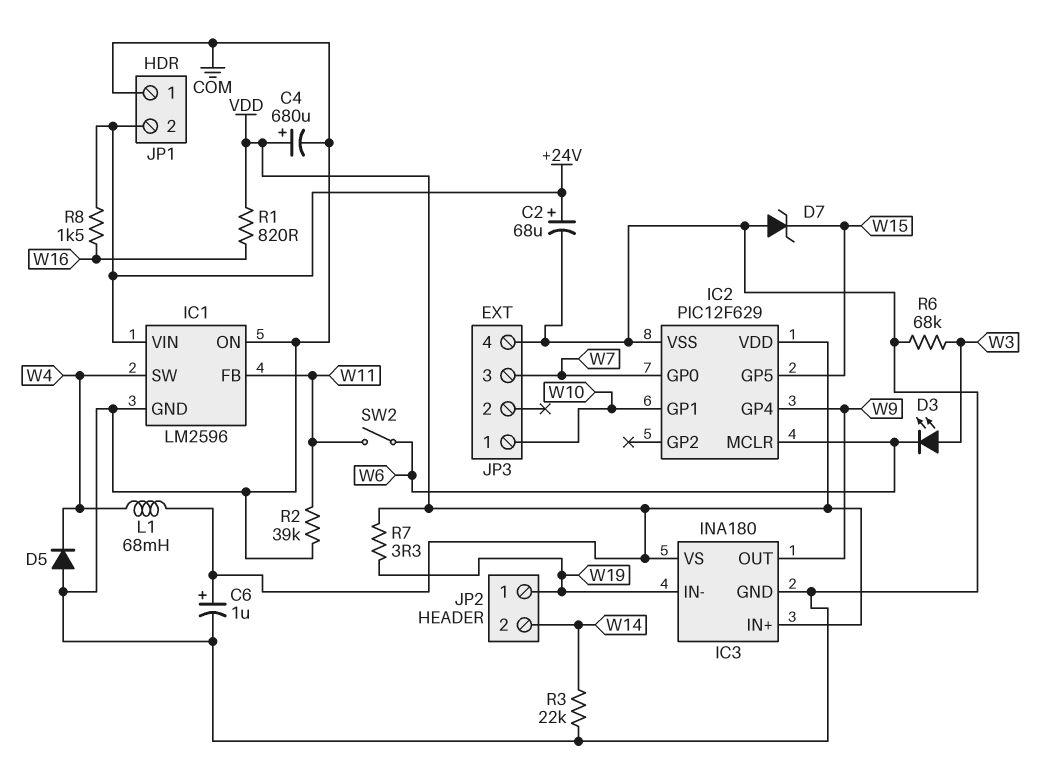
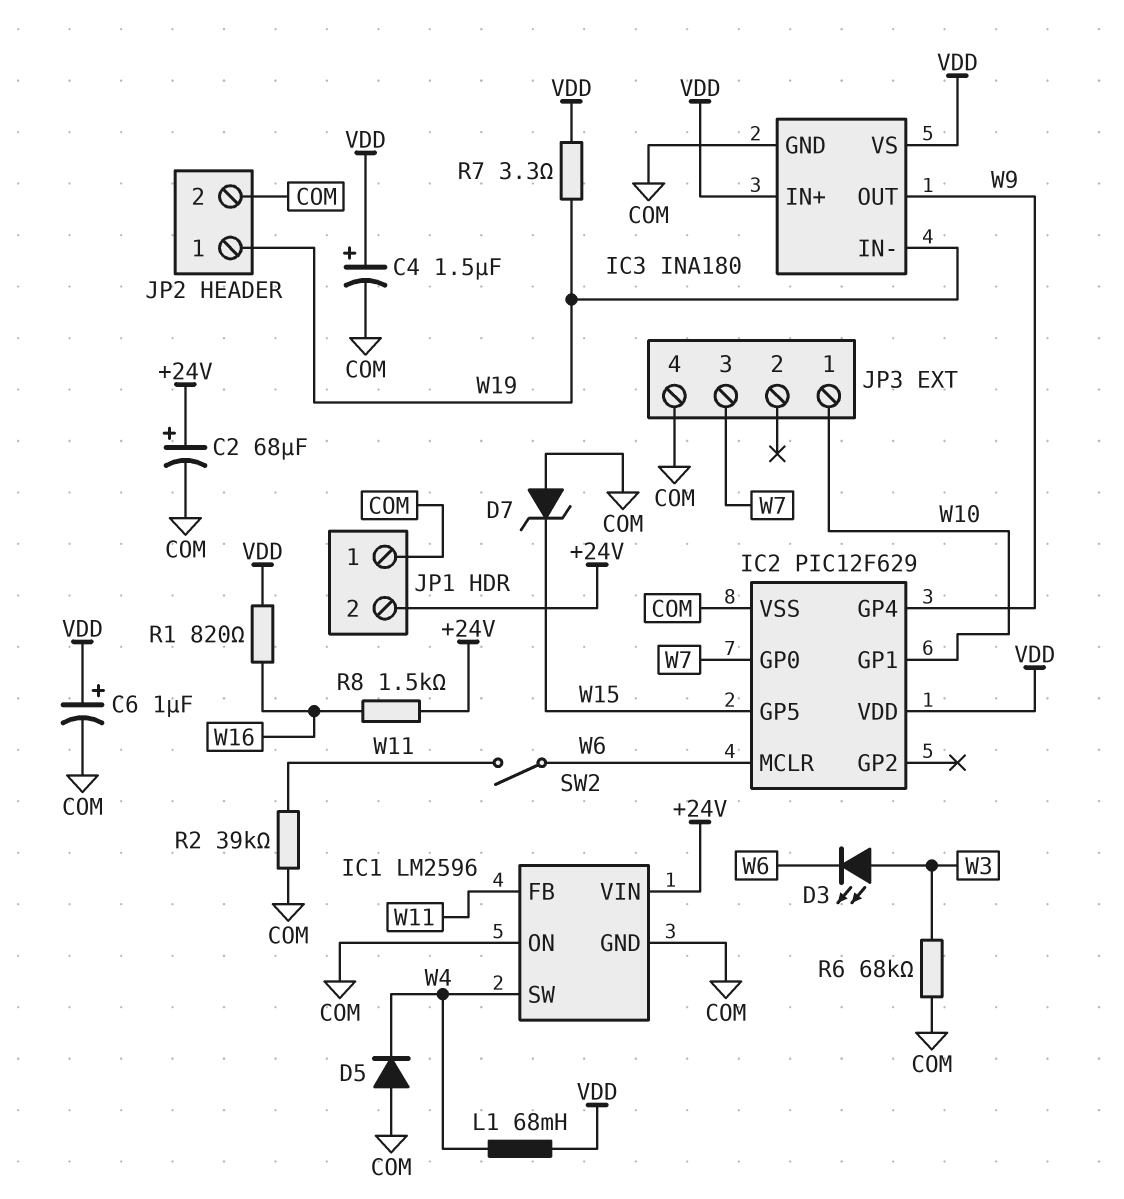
C4: 680uF (plus VDD, minus COM) -> 1.5uF (plus VDD, minus COM)
JP2 pin 2: W14 -> COM
R3: 22k (COM, W14) -> none

